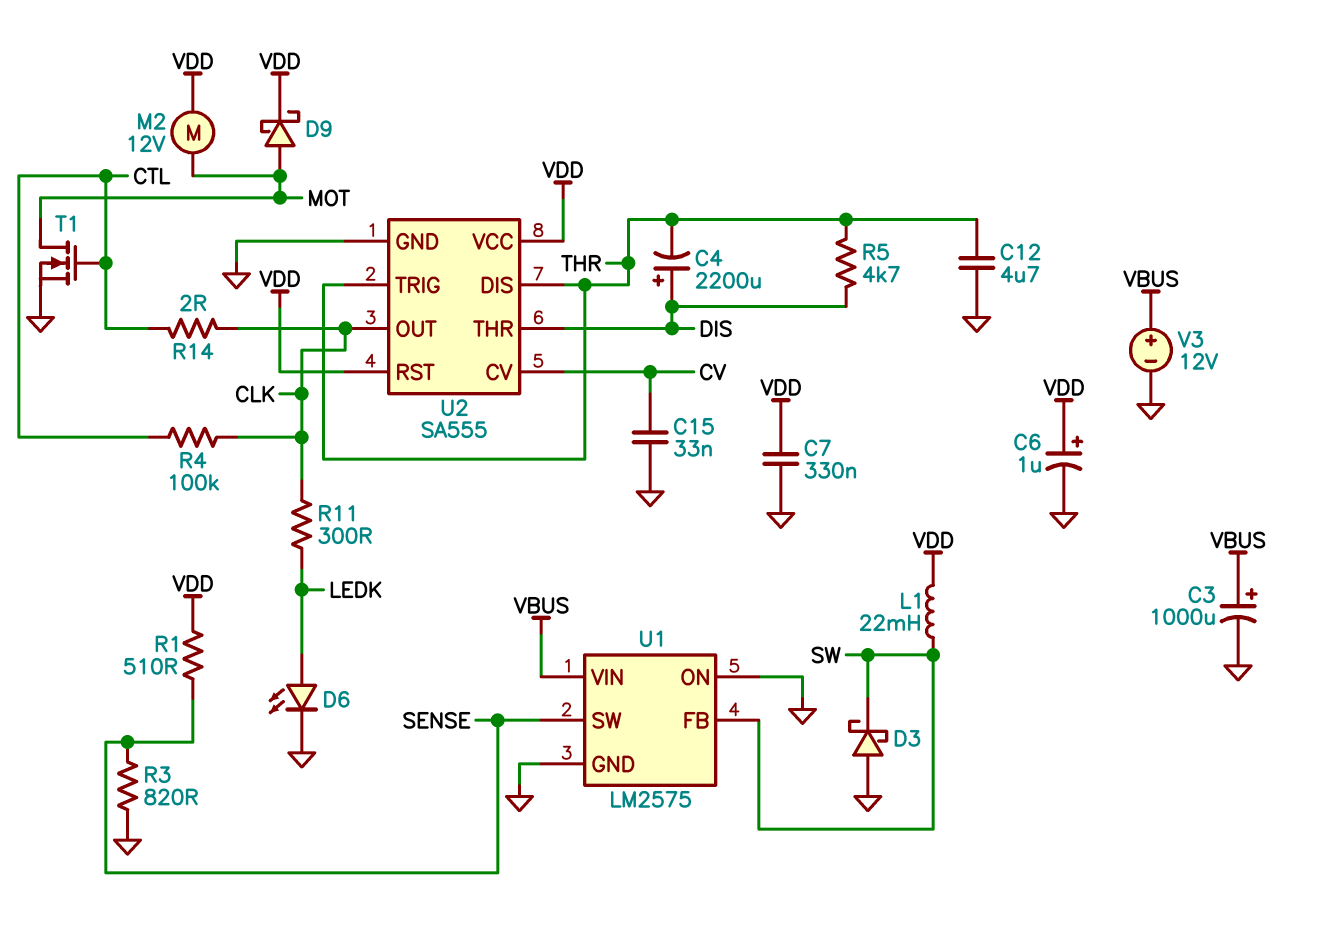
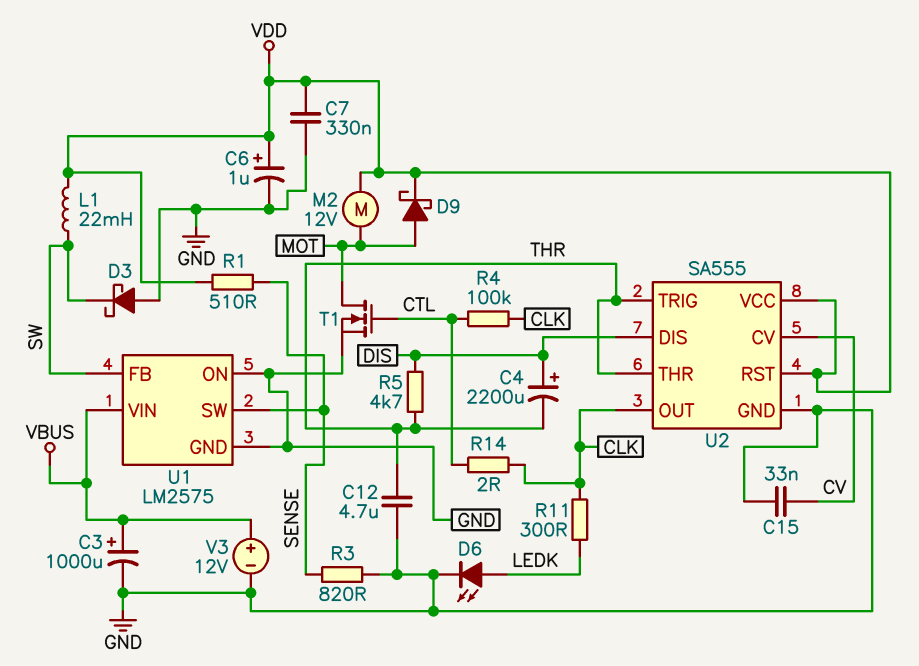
U2 pin DIS: THR -> DIS
U2 pin THR: DIS -> THR

